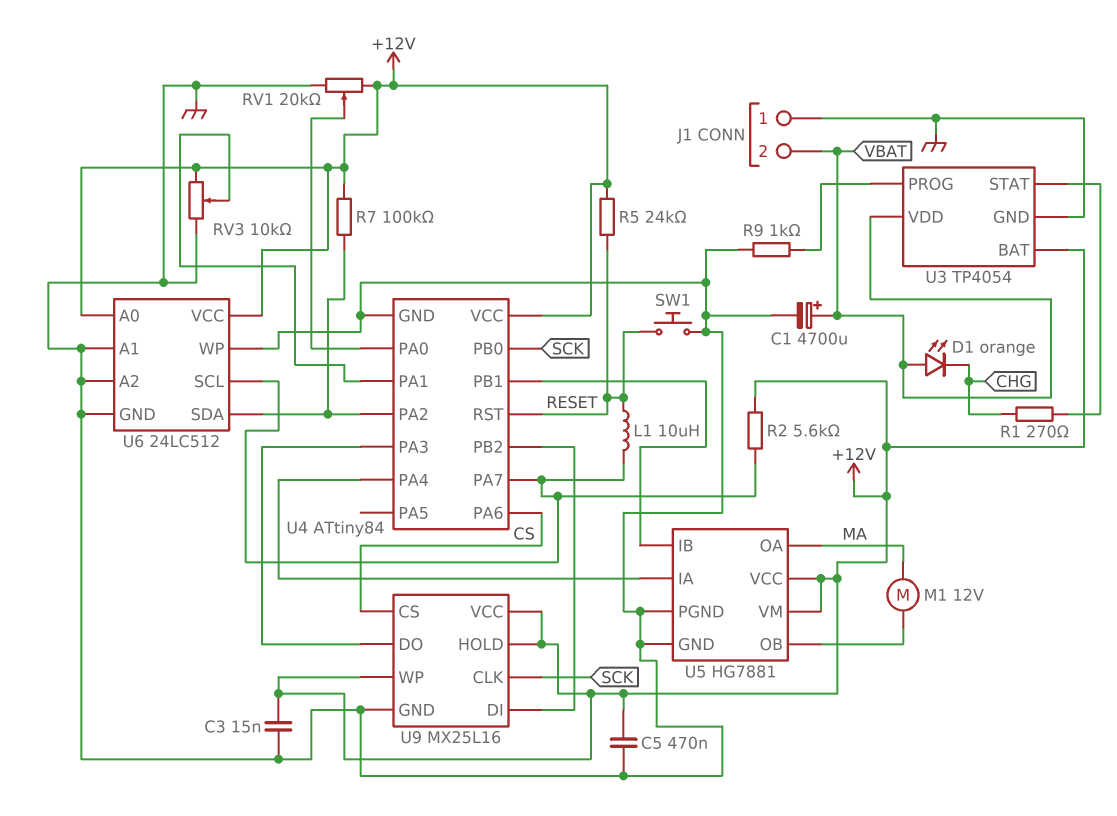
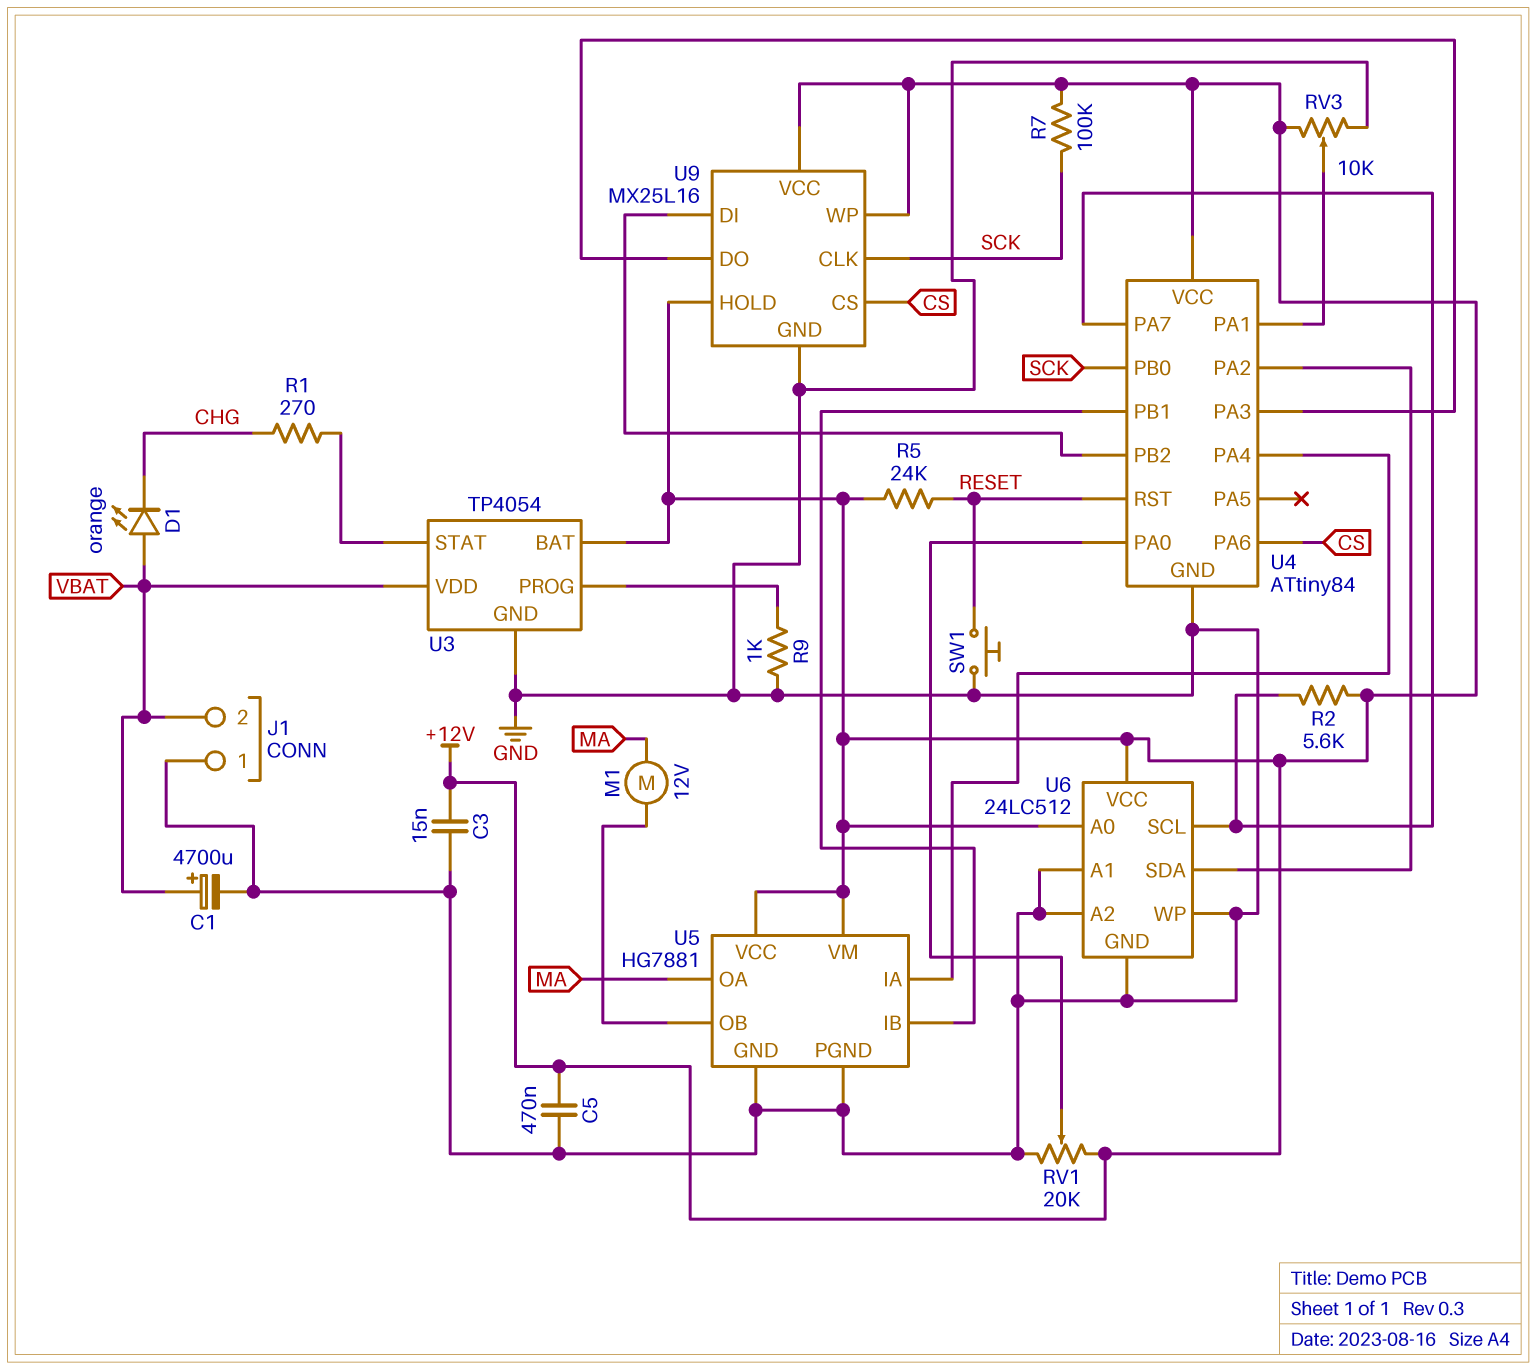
L1: 10uH (RESET, U4/PA7) -> none
R7: 100k (+12V, U4/PA2) -> 100k (+12V, SCK)

